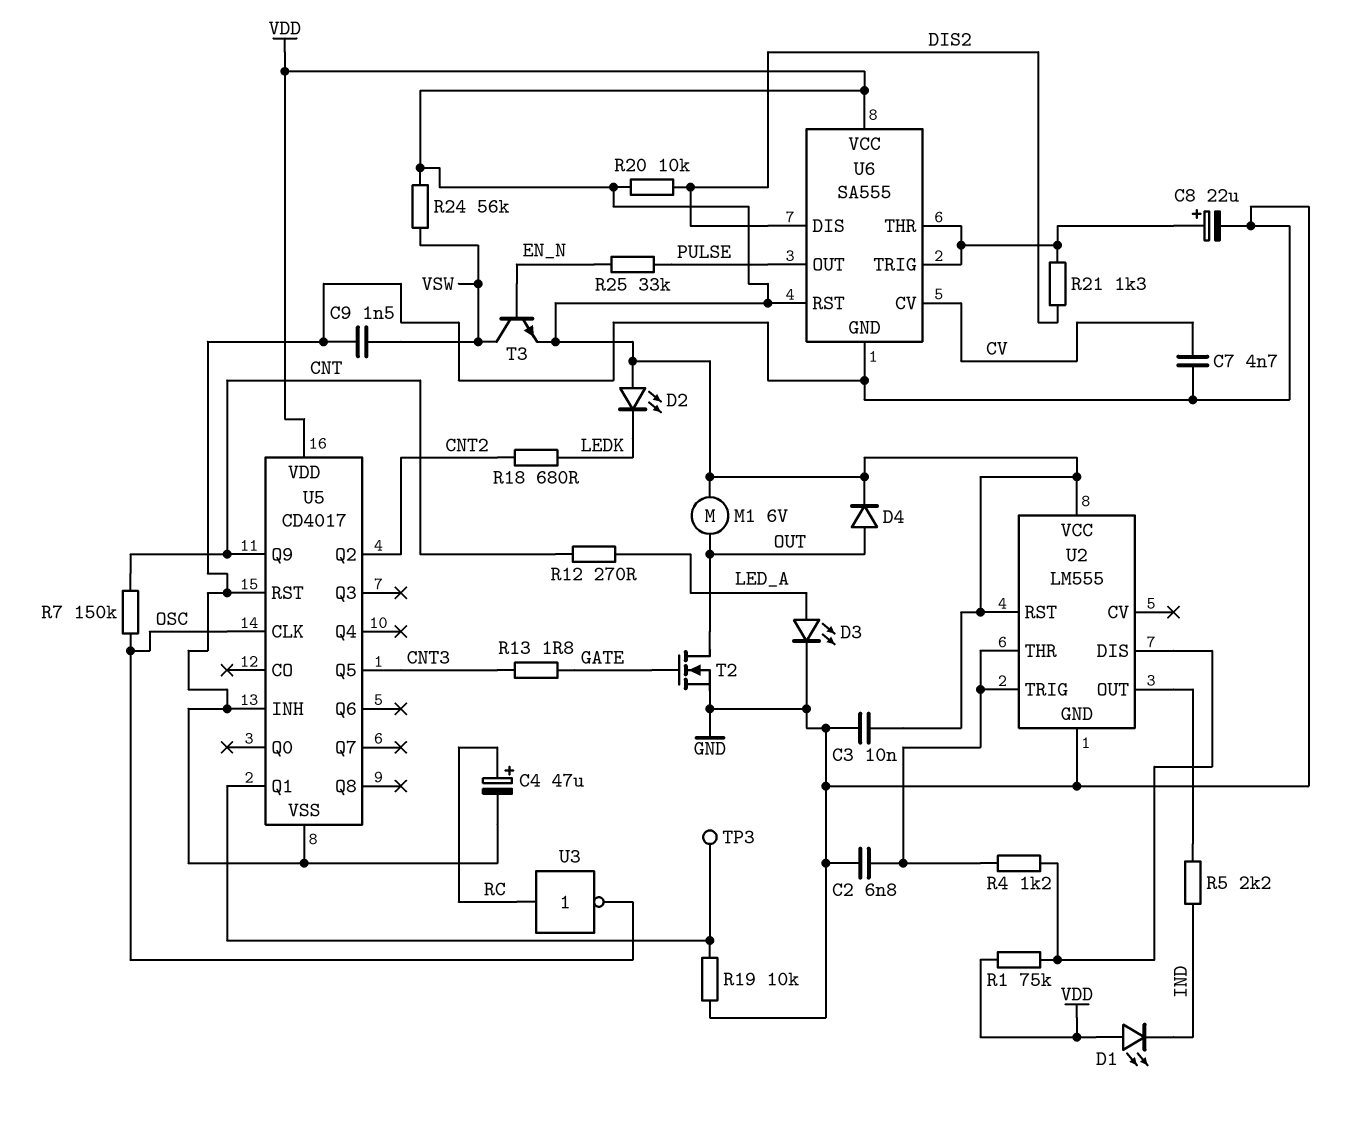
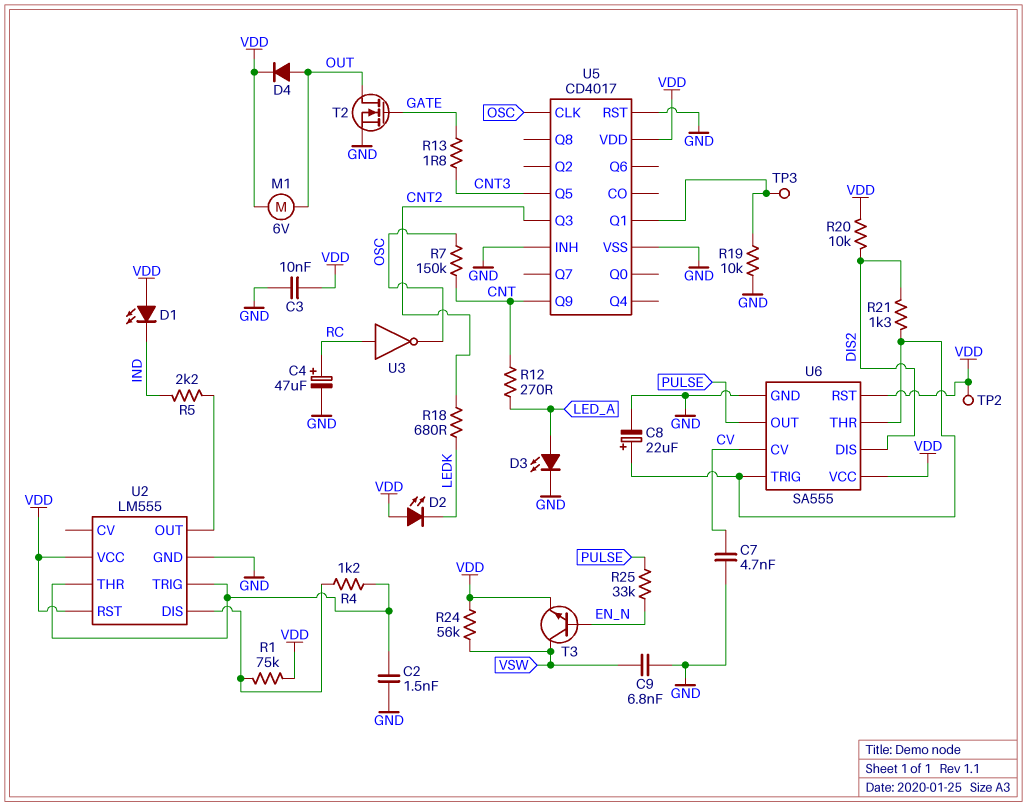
C2: 6.8nF (GND, U2/THR) -> 1.5nF (GND, U2/THR)
C9: 1.5nF (GND, VSW) -> 6.8nF (GND, VSW)
TP2: none -> test point (VDD)
U5 pin Q2: CNT2 -> none
U5 pin Q3: none -> CNT2

